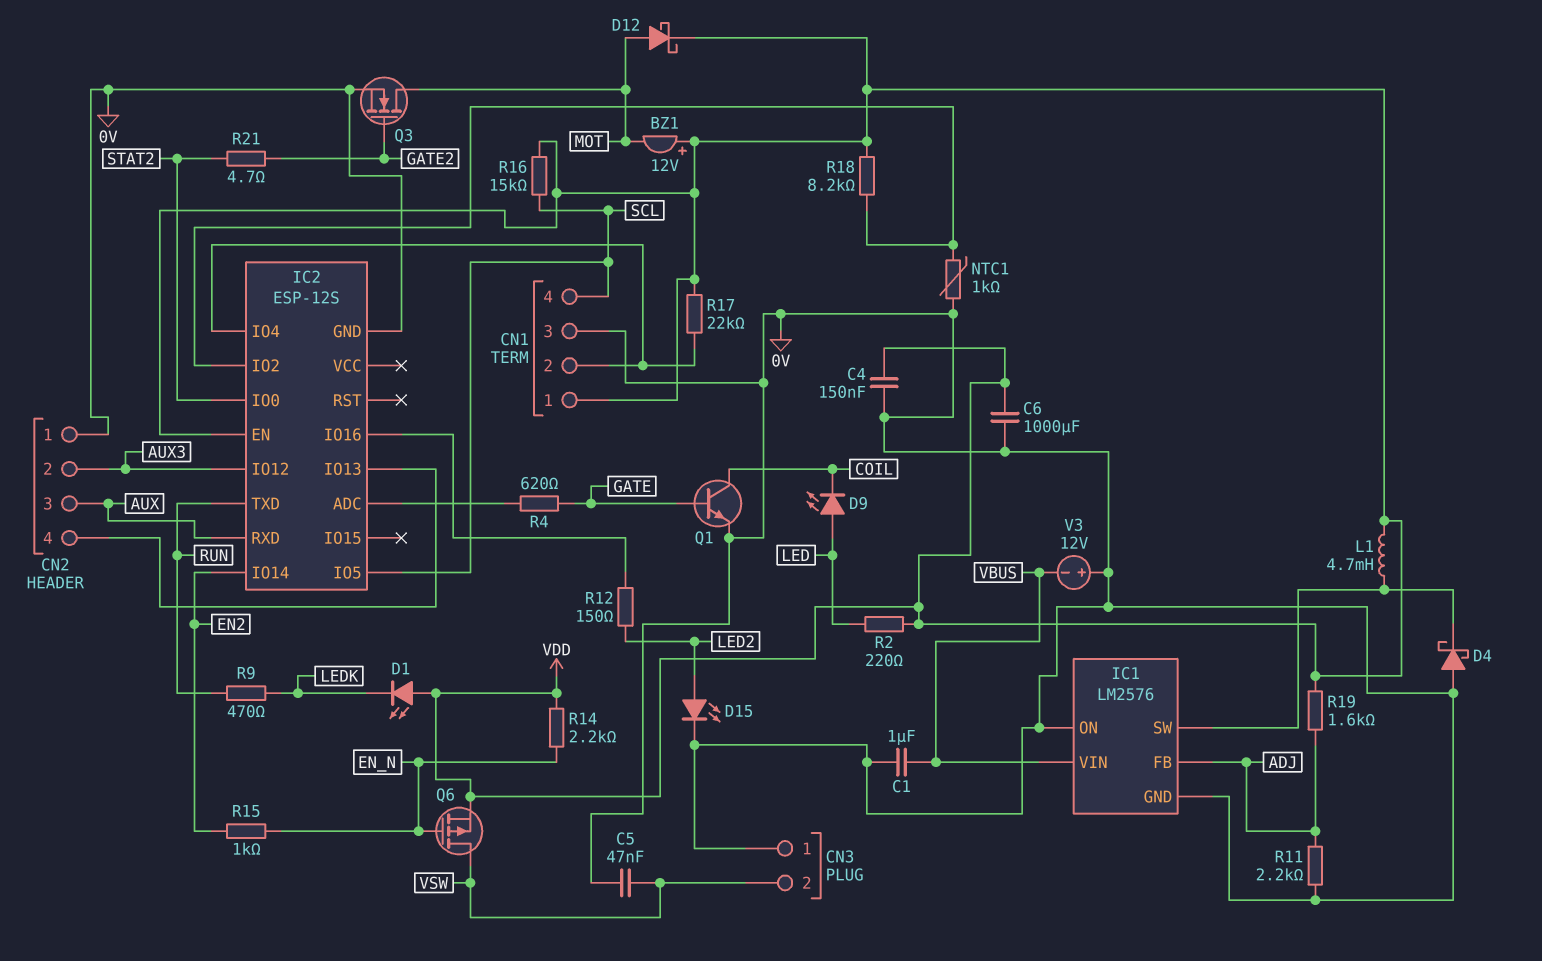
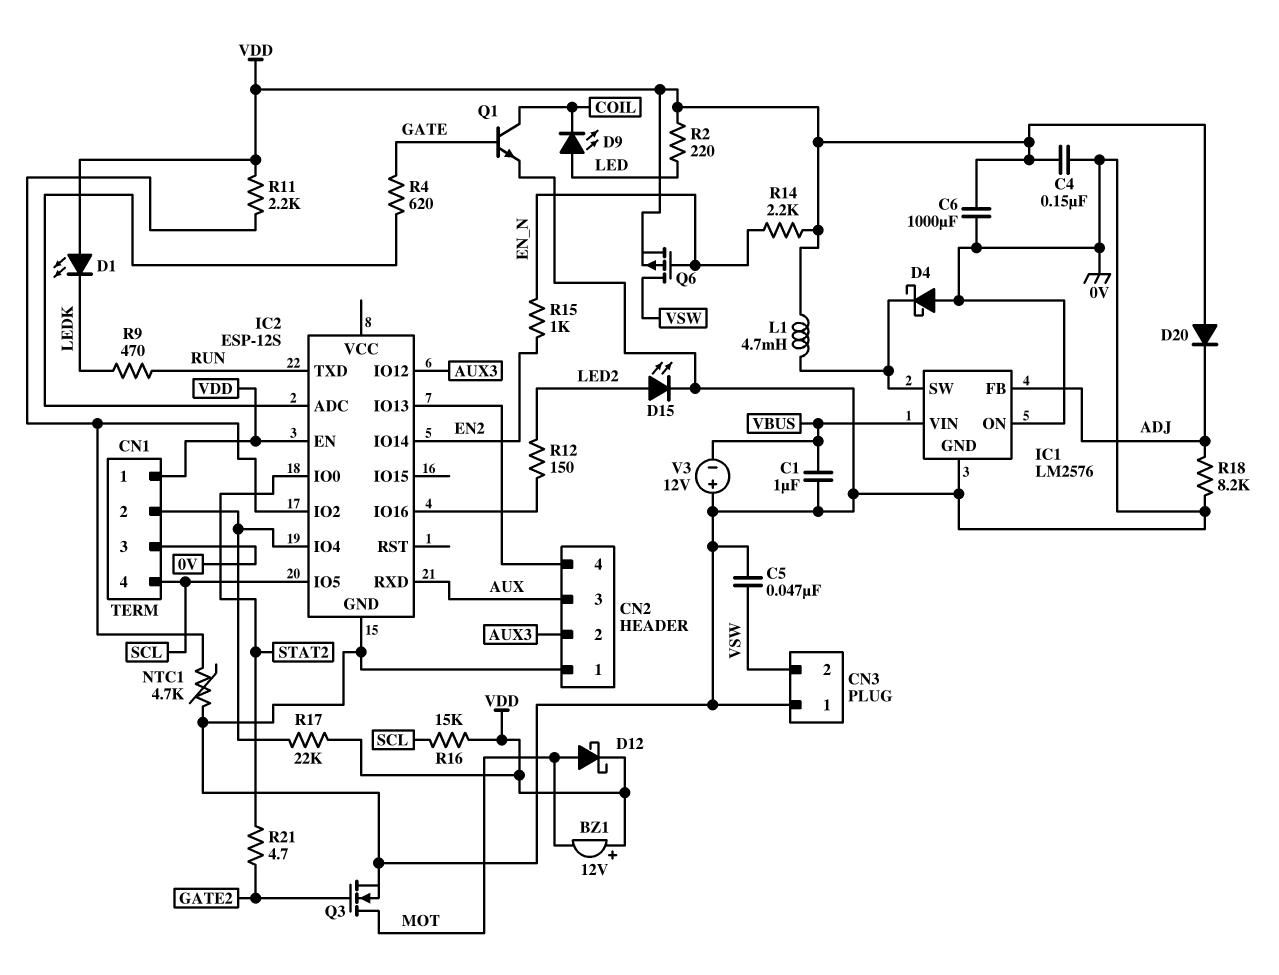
D20: none -> diode (A VDD, K ADJ)
NTC1: 1k (0V, IC2/IO2) -> 4.7k (0V, IC2/IO2)
R11: 2.2k (0V, ADJ) -> 2.2k (IC2/IO2, VDD)
R18: 8.2k (IC2/IO2, VDD) -> 8.2k (0V, ADJ)
R19: 1.6k (ADJ, VDD) -> none

